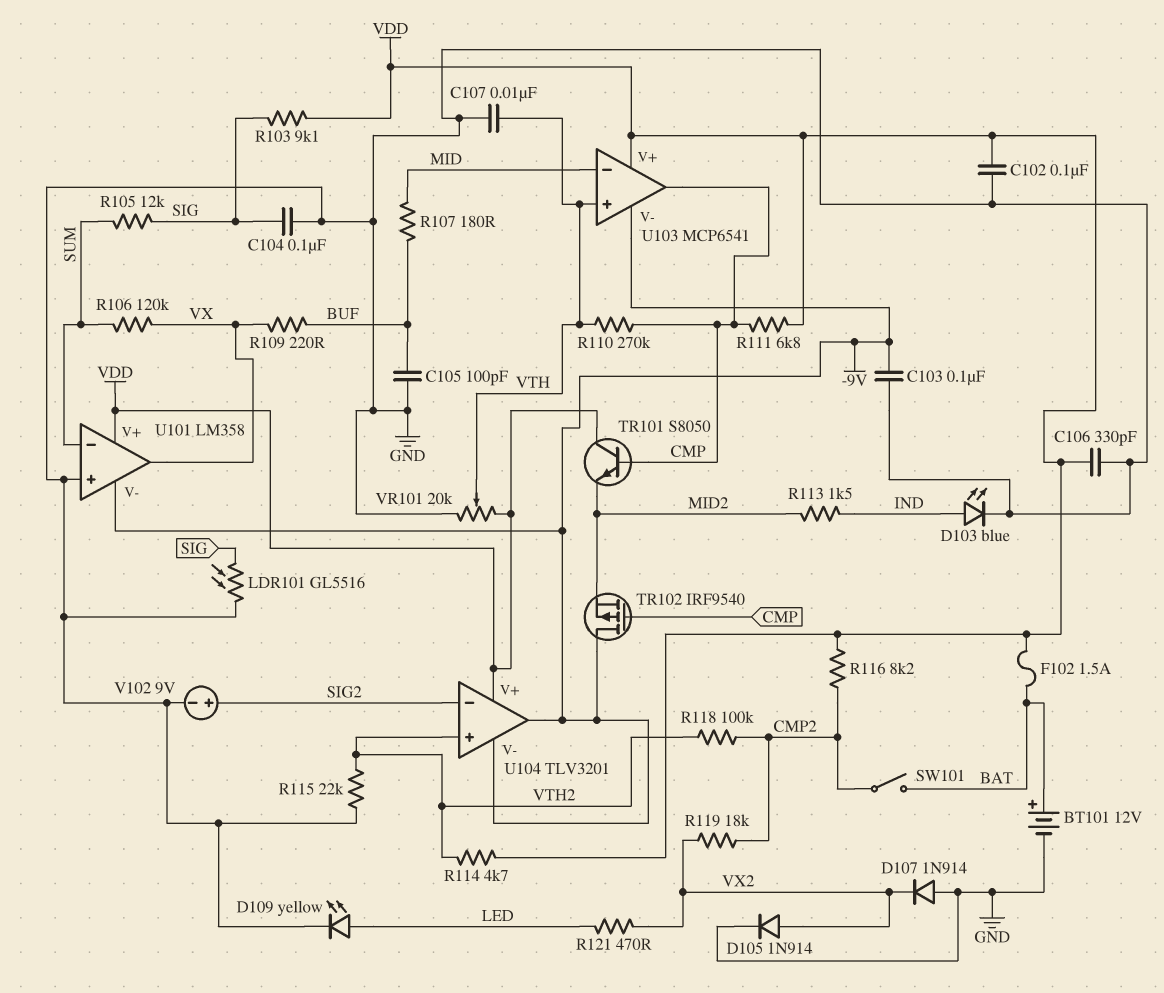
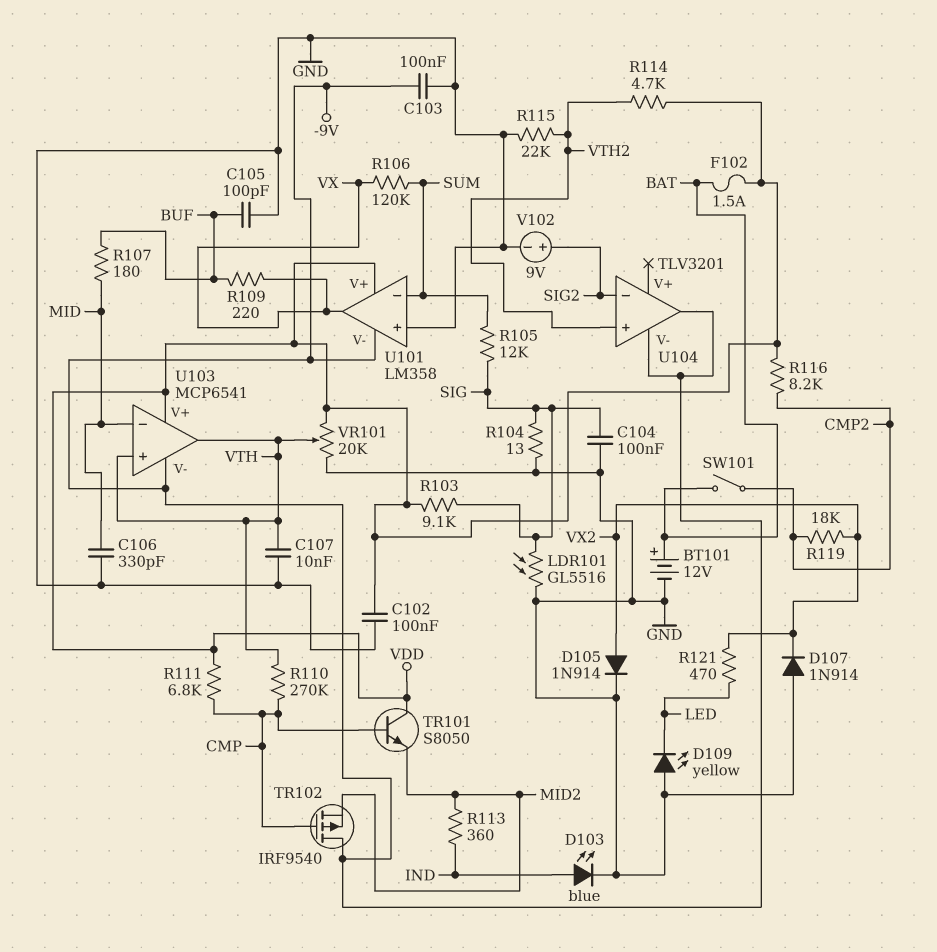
C106: 330pF (GND, VDD) -> 330pF (GND, MID)
D109: LED yellow (A LED, K GND) -> LED yellow (A GND, K LED)
R104: none -> 13 (GND, SIG)
R113: 1.5k (IND, MID2) -> 360 (IND, MID2)
R118: 100k (CMP2, VTH2) -> none
U103 pin out: CMP -> VTH
U104 pin V+: VDD -> none

